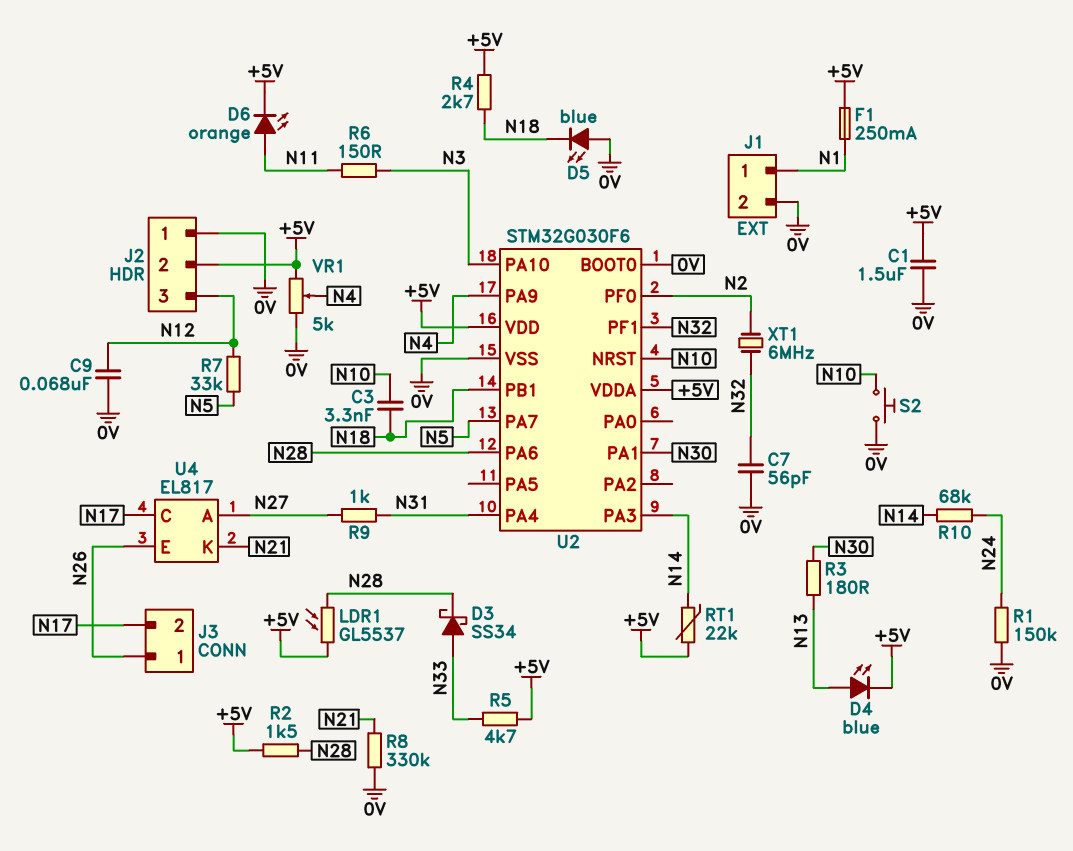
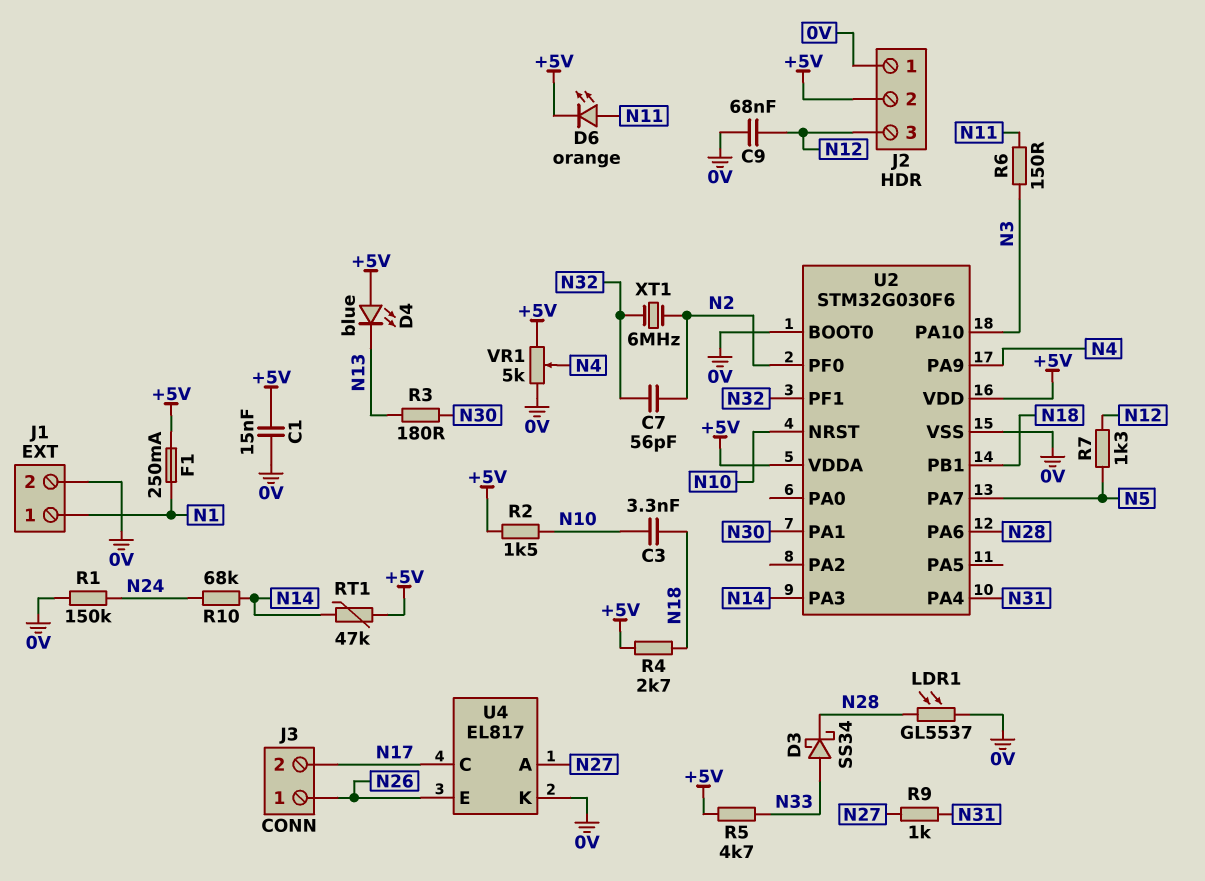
C1: 1.5uF (+5V, 0V) -> 15nF (+5V, 0V)
C7: 56pF (0V, N32) -> 56pF (N2, N32)
D4: LED blue (A N13, K +5V) -> LED blue (A +5V, K N13)
D5: LED blue (A 0V, K N18) -> none
LDR1: GL5537 (+5V, N28) -> GL5537 (0V, N28)
R2: 1.5k (+5V, N28) -> 1.5k (+5V, N10)
R7: 33k (N5, N12) -> 1.3k (N5, N12)
R8: 330k (0V, N21) -> none
RT1: 22k (+5V, N14) -> 47k (+5V, N14)
S2: button (0V, N10) -> none
U4 pin K: N21 -> 0V

